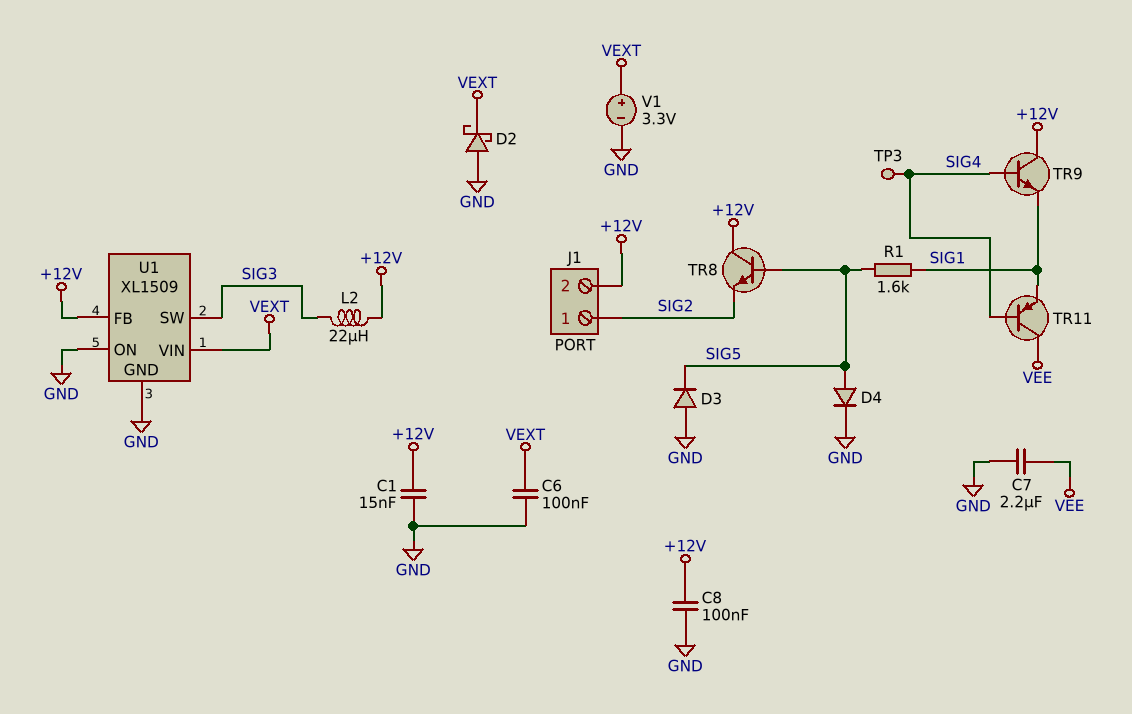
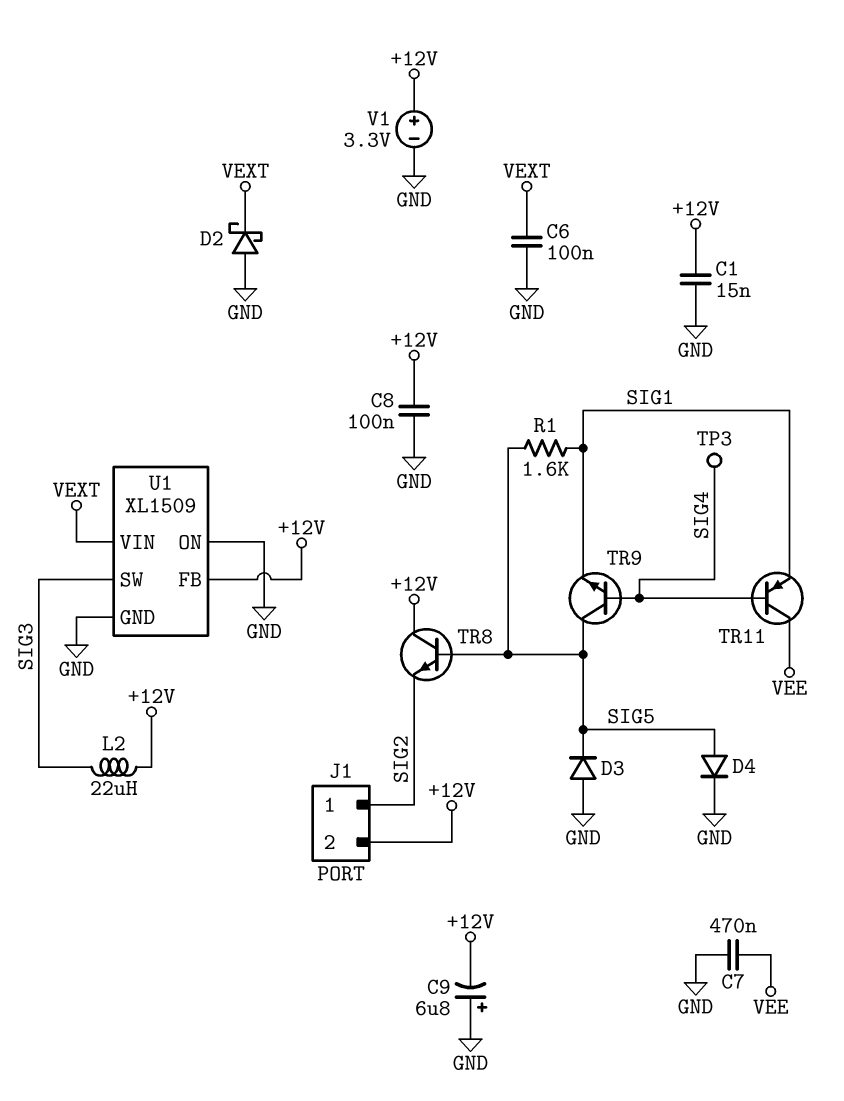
C7: 2.2uF (GND, VEE) -> 470nF (GND, VEE)
C9: none -> 6.8uF (plus GND, minus +12V)
TR9: NPN (B SIG4, C +12V, E SIG1) -> NPN (B SIG4, C SIG5, E SIG1)
V1: 3.3V (plus VEXT, minus GND) -> 3.3V (plus +12V, minus GND)

